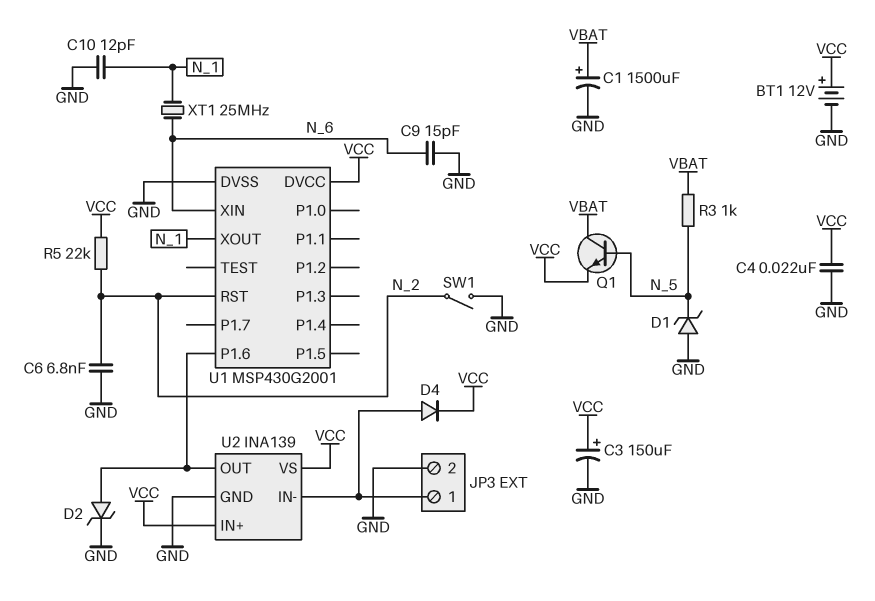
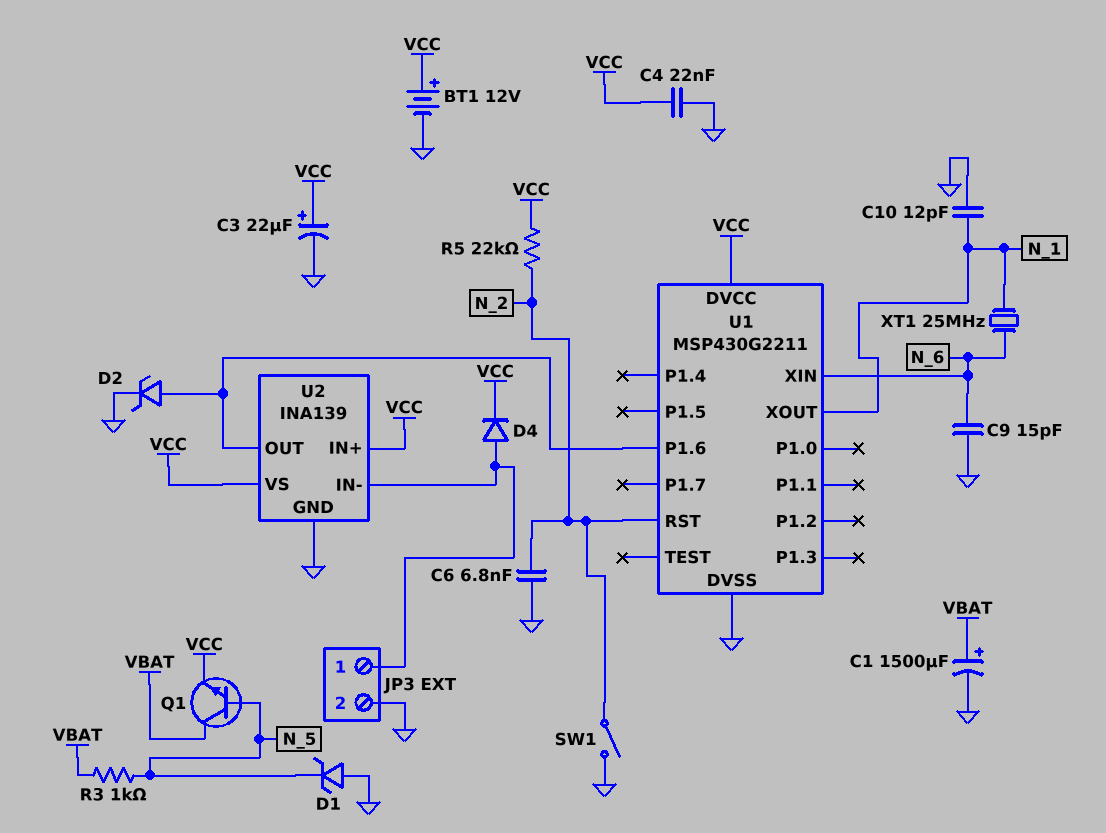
C3: 150uF (plus VCC, minus GND) -> 22uF (plus VCC, minus GND)
U1: MSP430G2001 -> MSP430G2211

